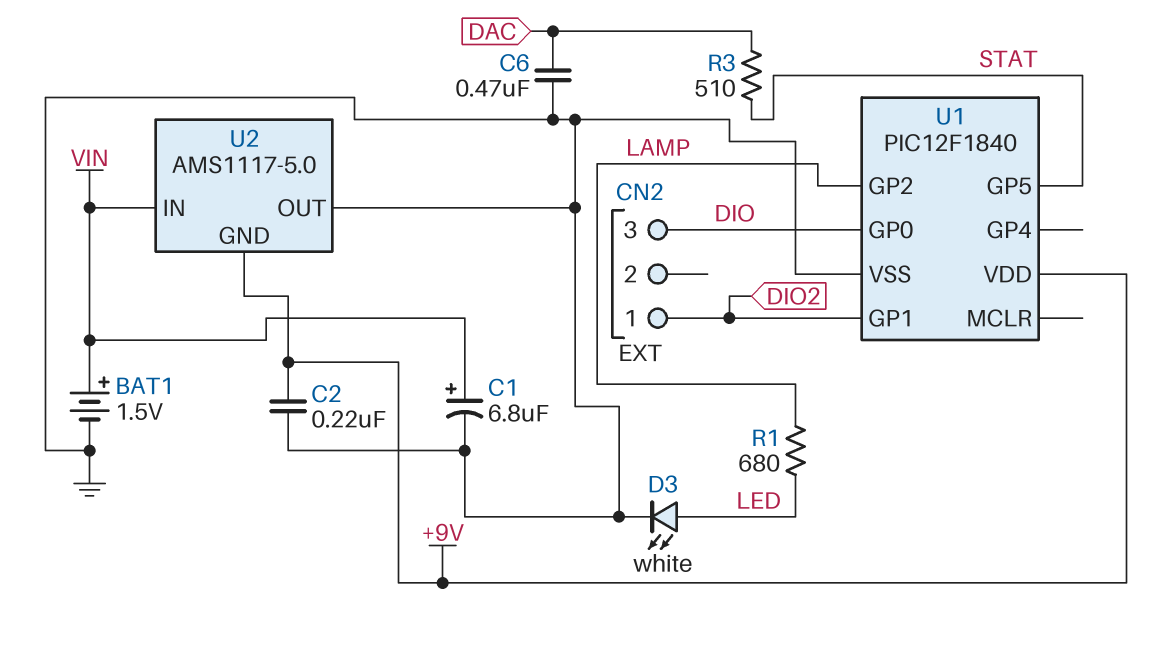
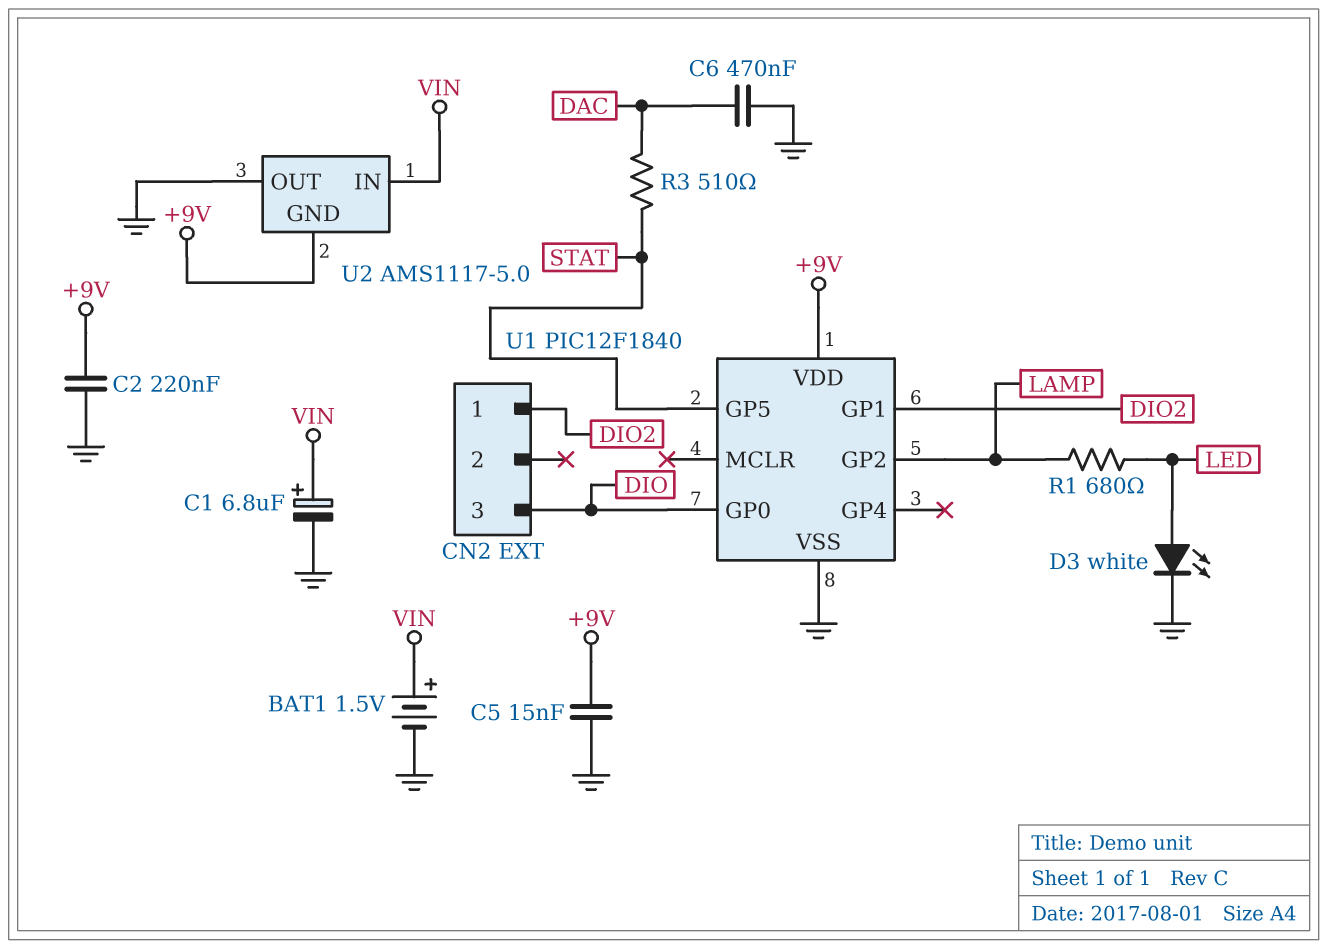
C5: none -> 15nF (+9V, GND)

